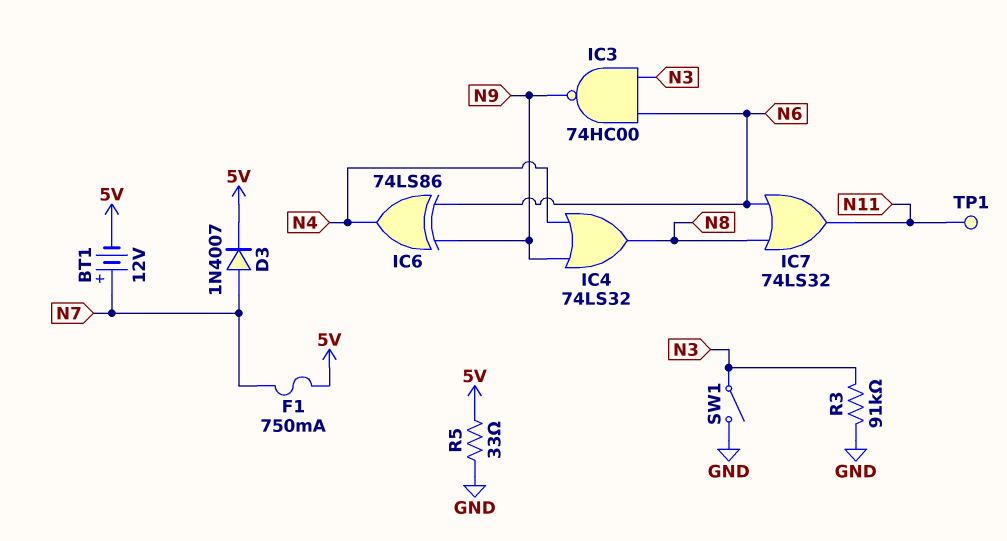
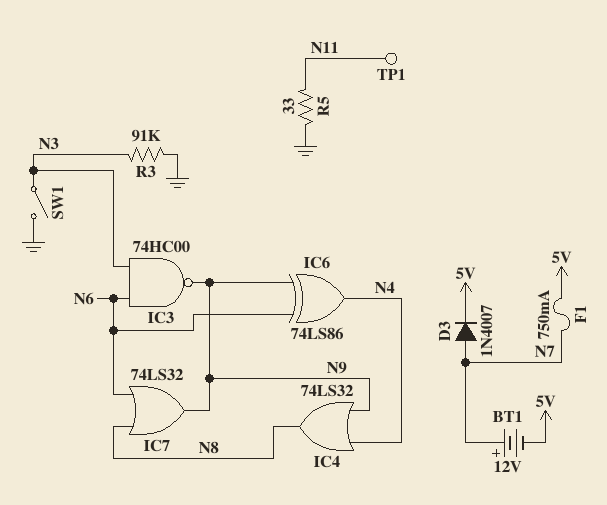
IC7: OR 74LS32 (in N6, in N8, out N11) -> OR 74LS32 (in N6, in N8, out N9)
R5: 33 (5V, GND) -> 33 (GND, N11)

